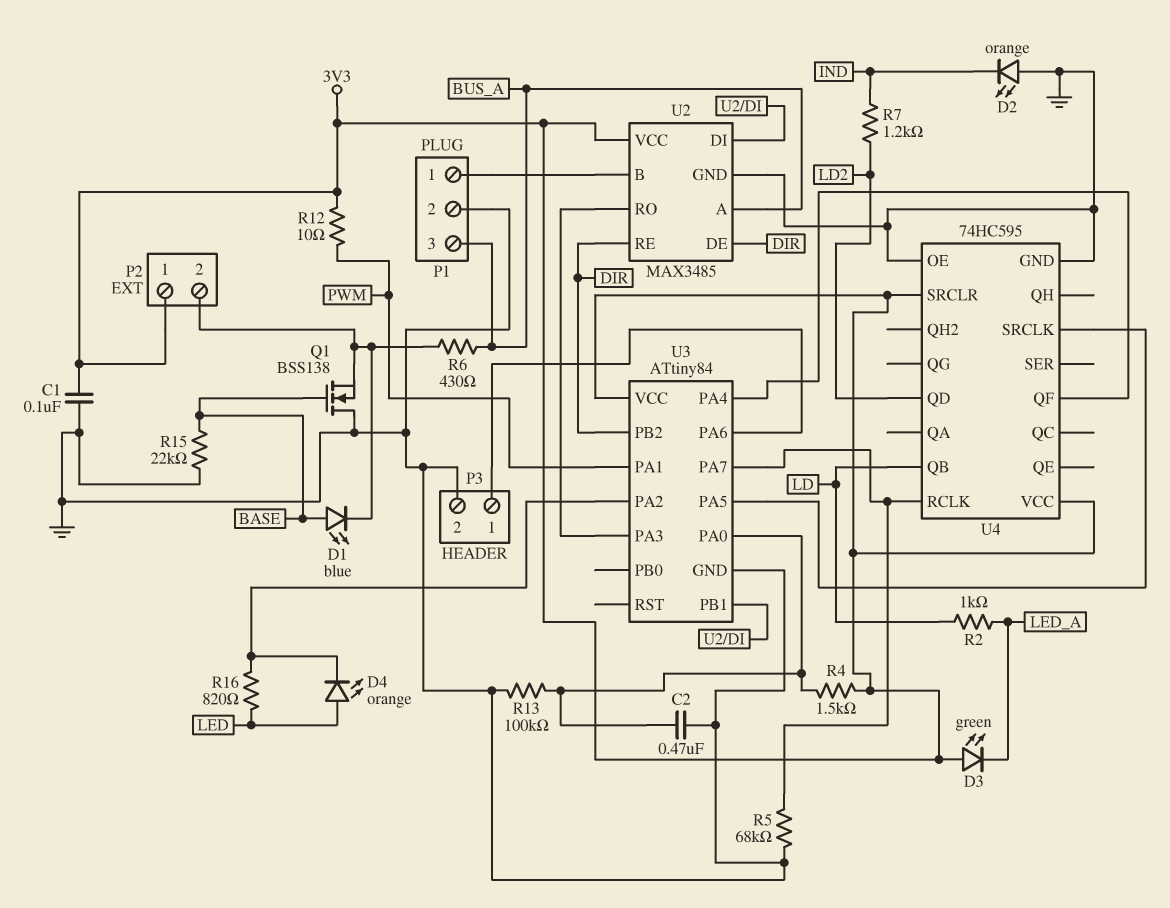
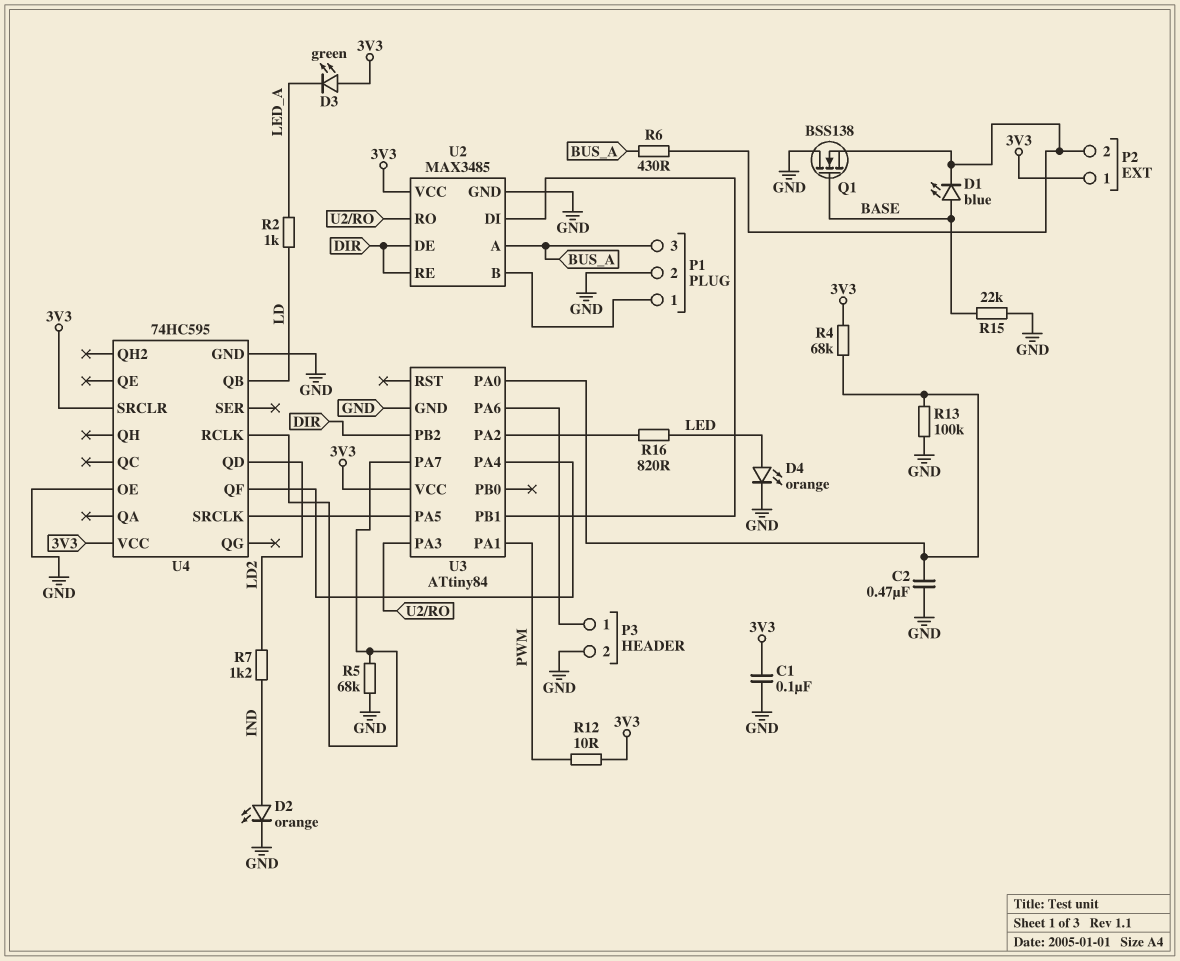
D2: LED orange (A GND, K IND) -> LED orange (A IND, K GND)
D4: LED orange (A LED, K U3/PA2) -> LED orange (A LED, K GND)
R4: 1.5k (3V3, U3/PA0) -> 68k (3V3, U3/PA0)

